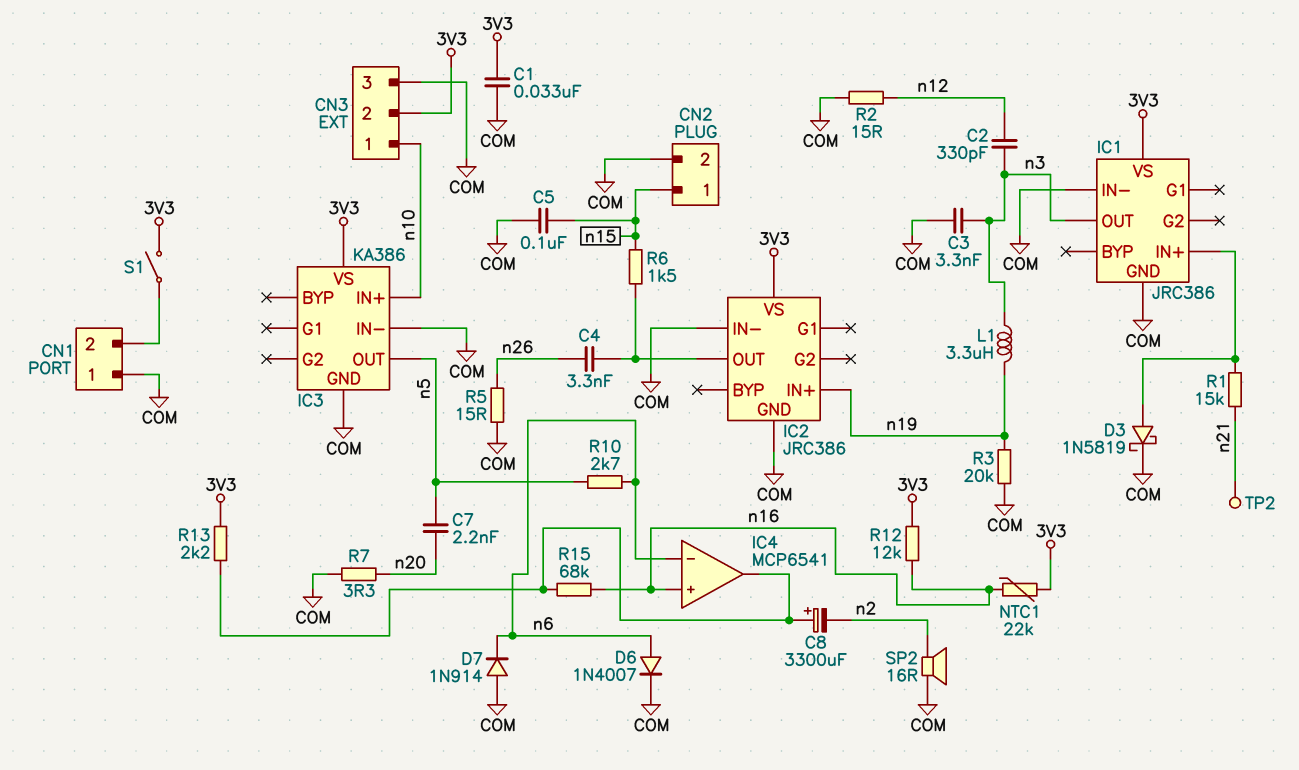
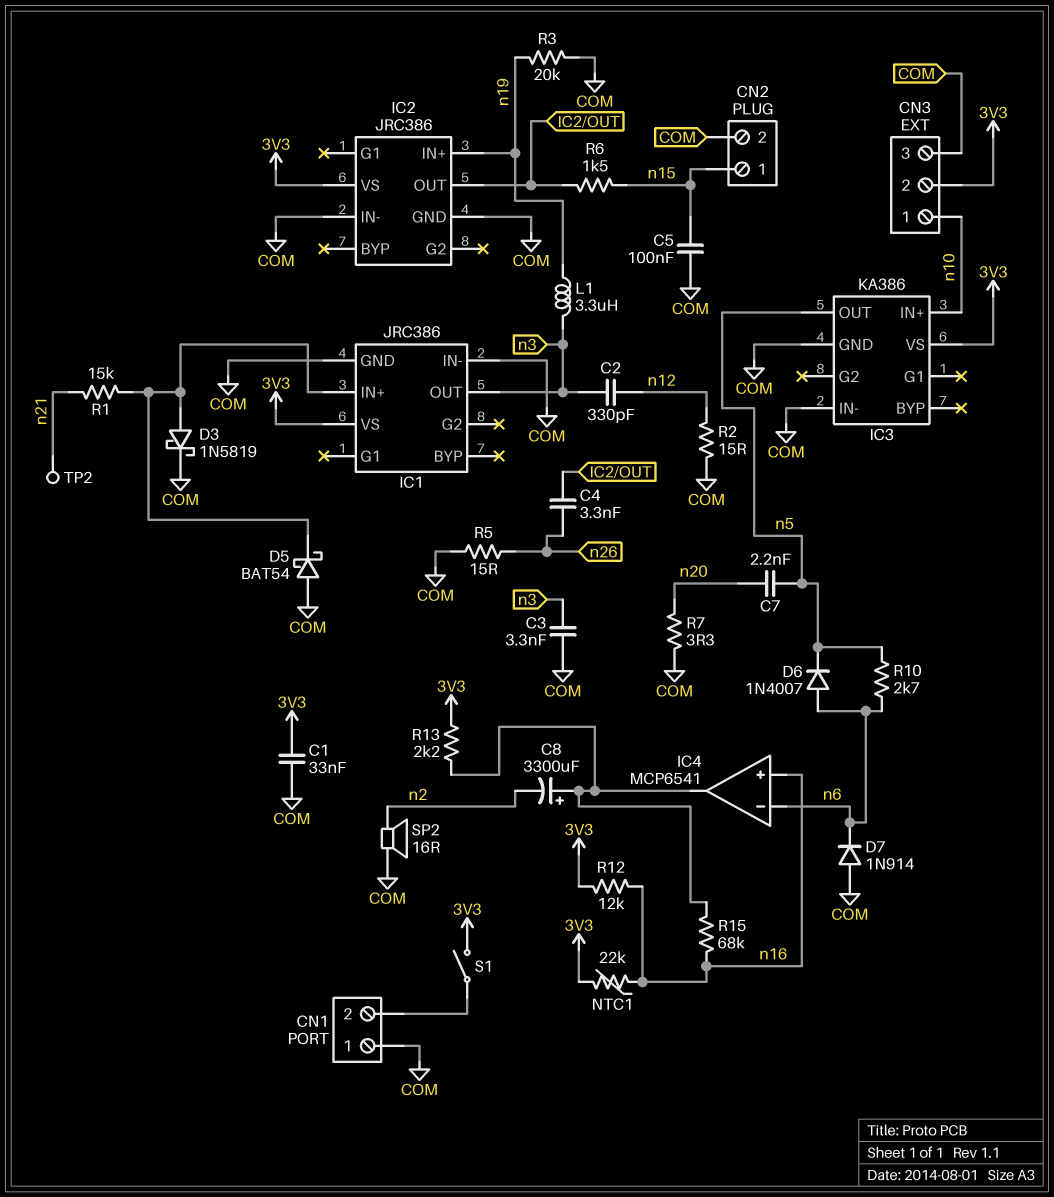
D5: none -> schottky BAT54 (A COM, K IC1/IN+)
D6: diode 1N4007 (A n6, K COM) -> diode 1N4007 (A n6, K n5)

